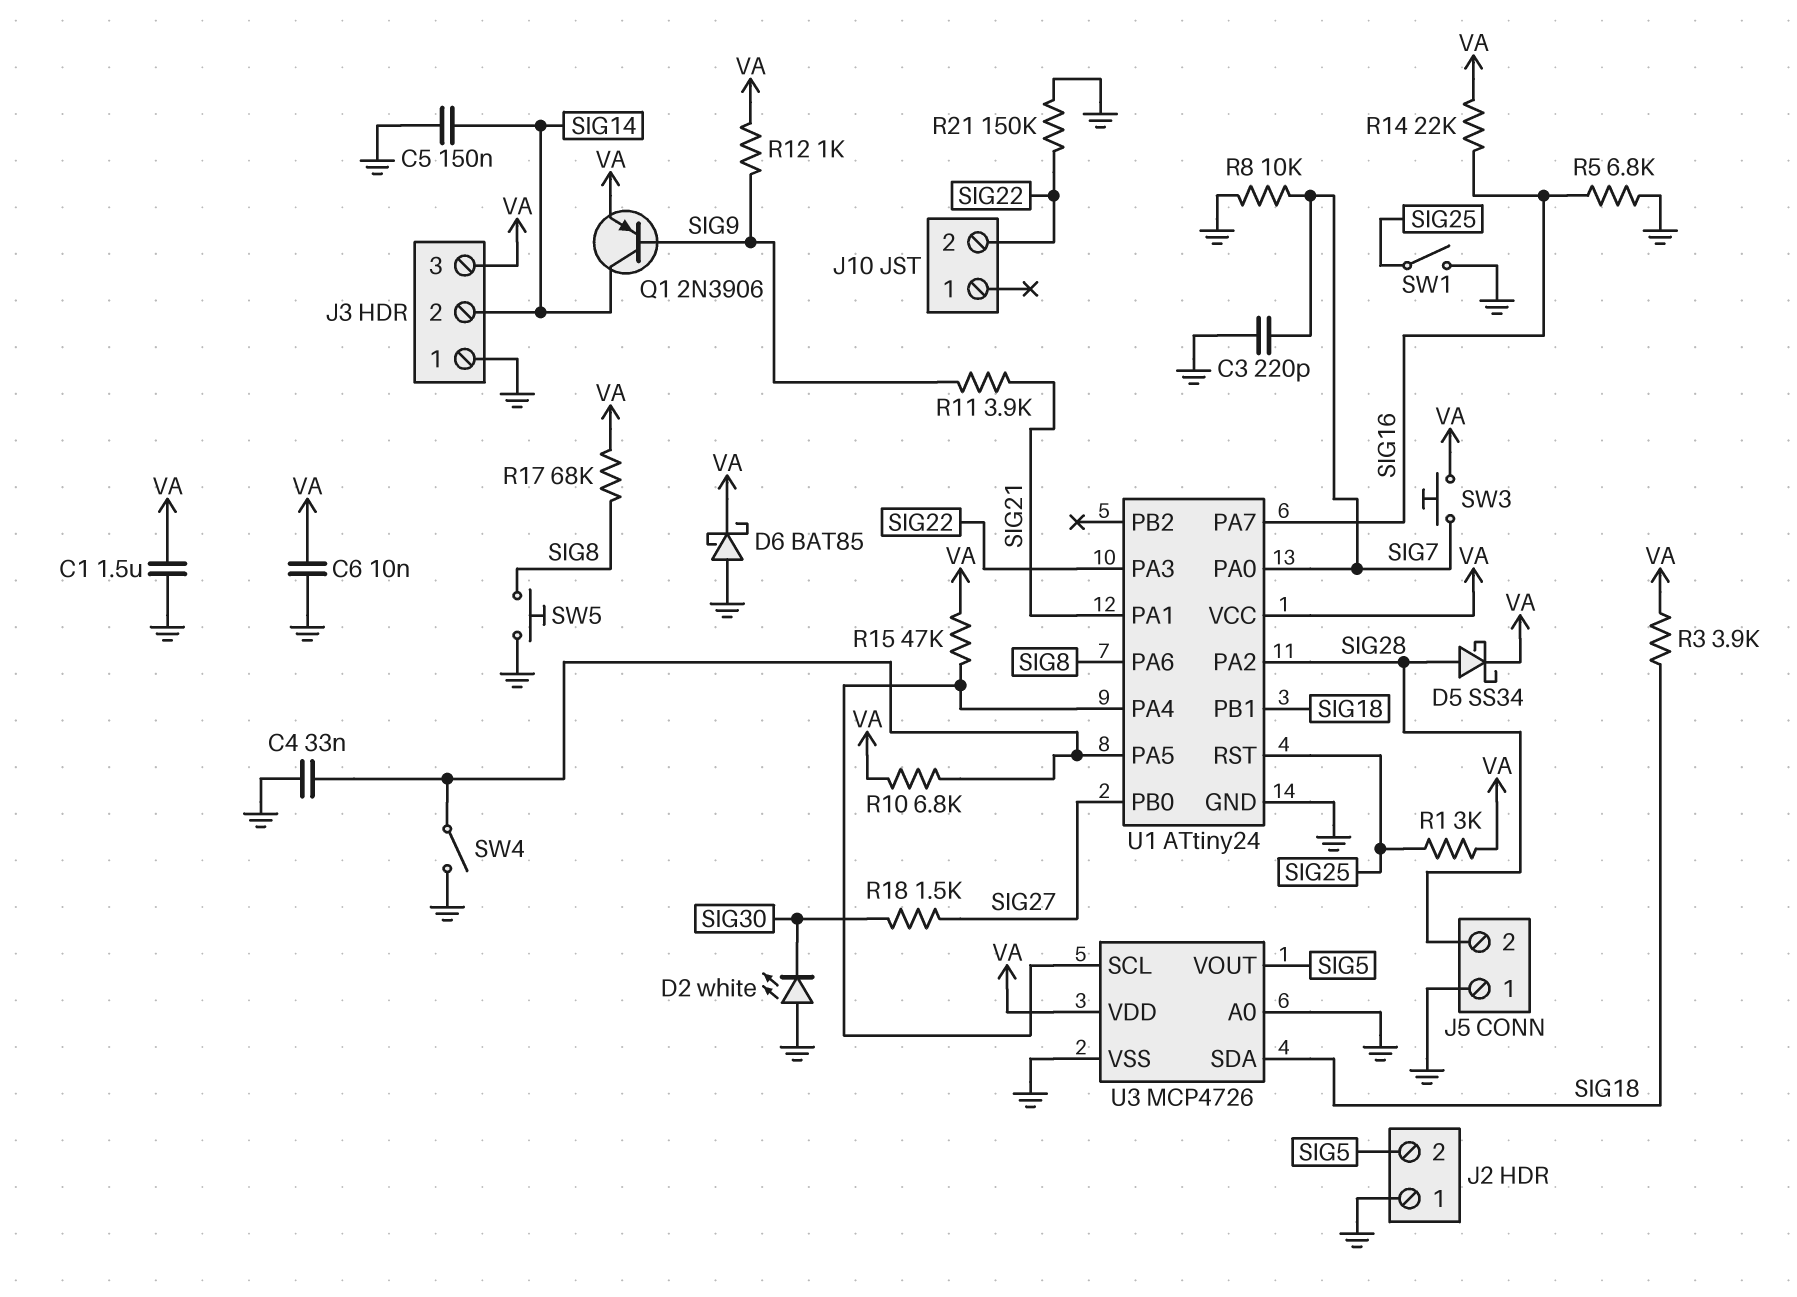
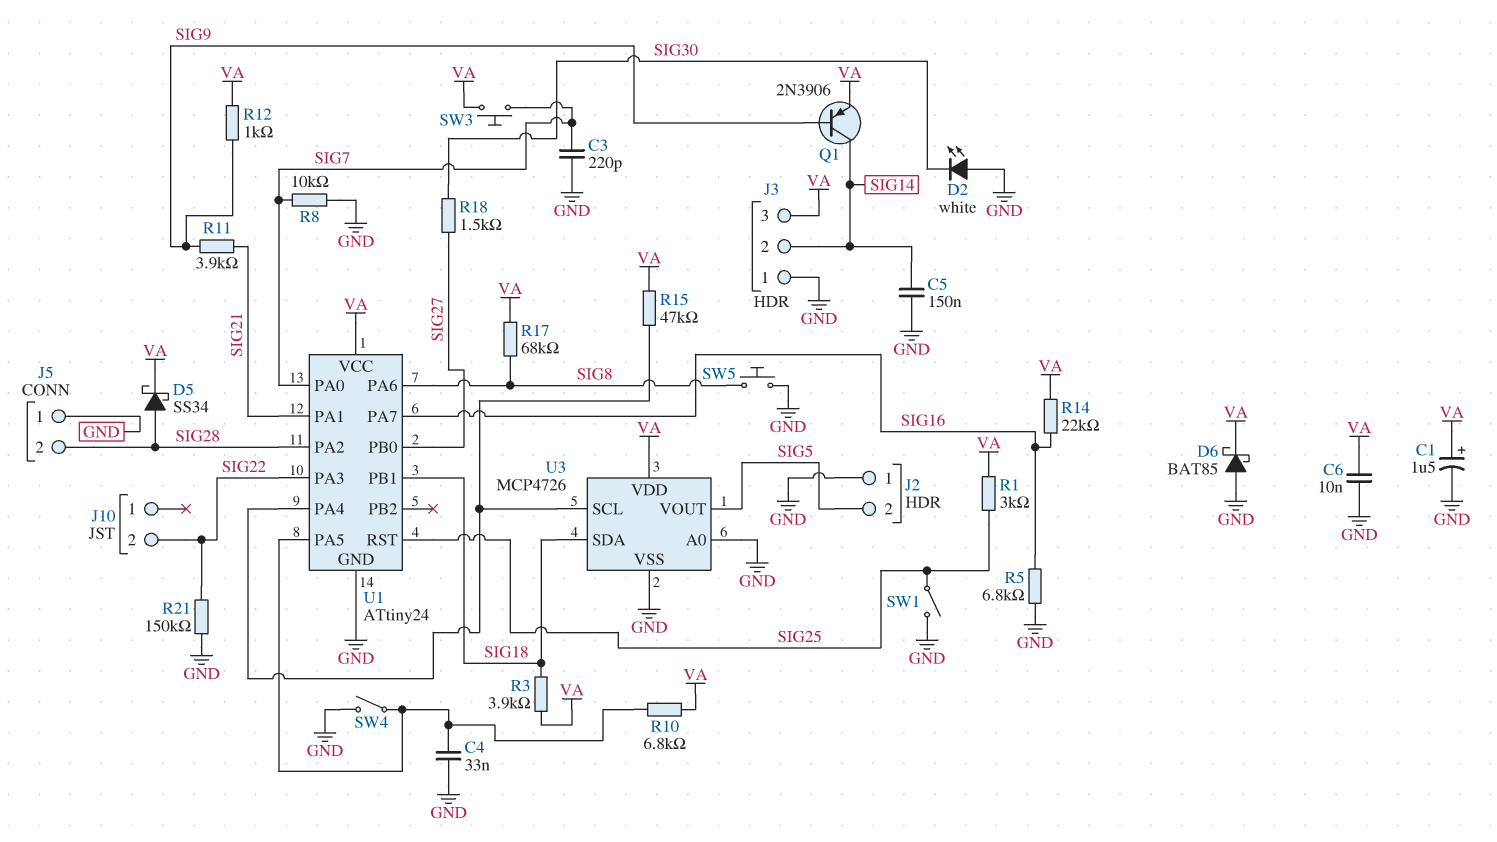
C1: 1.5uF (GND, VA) -> 1.5uF (plus VA, minus GND)

